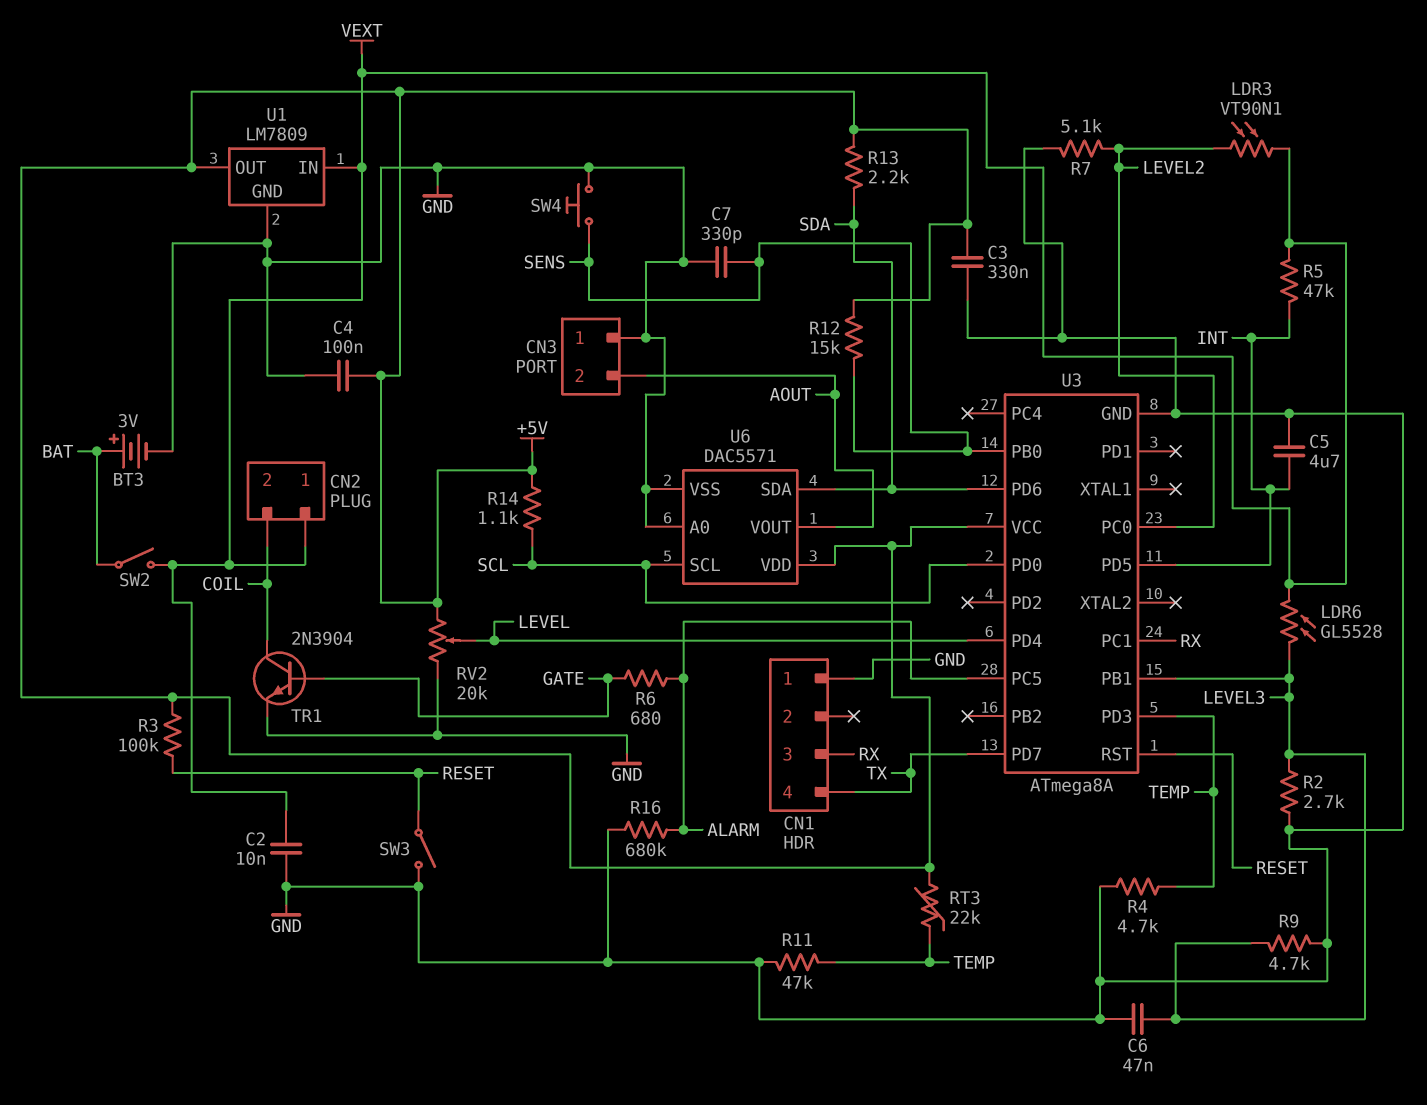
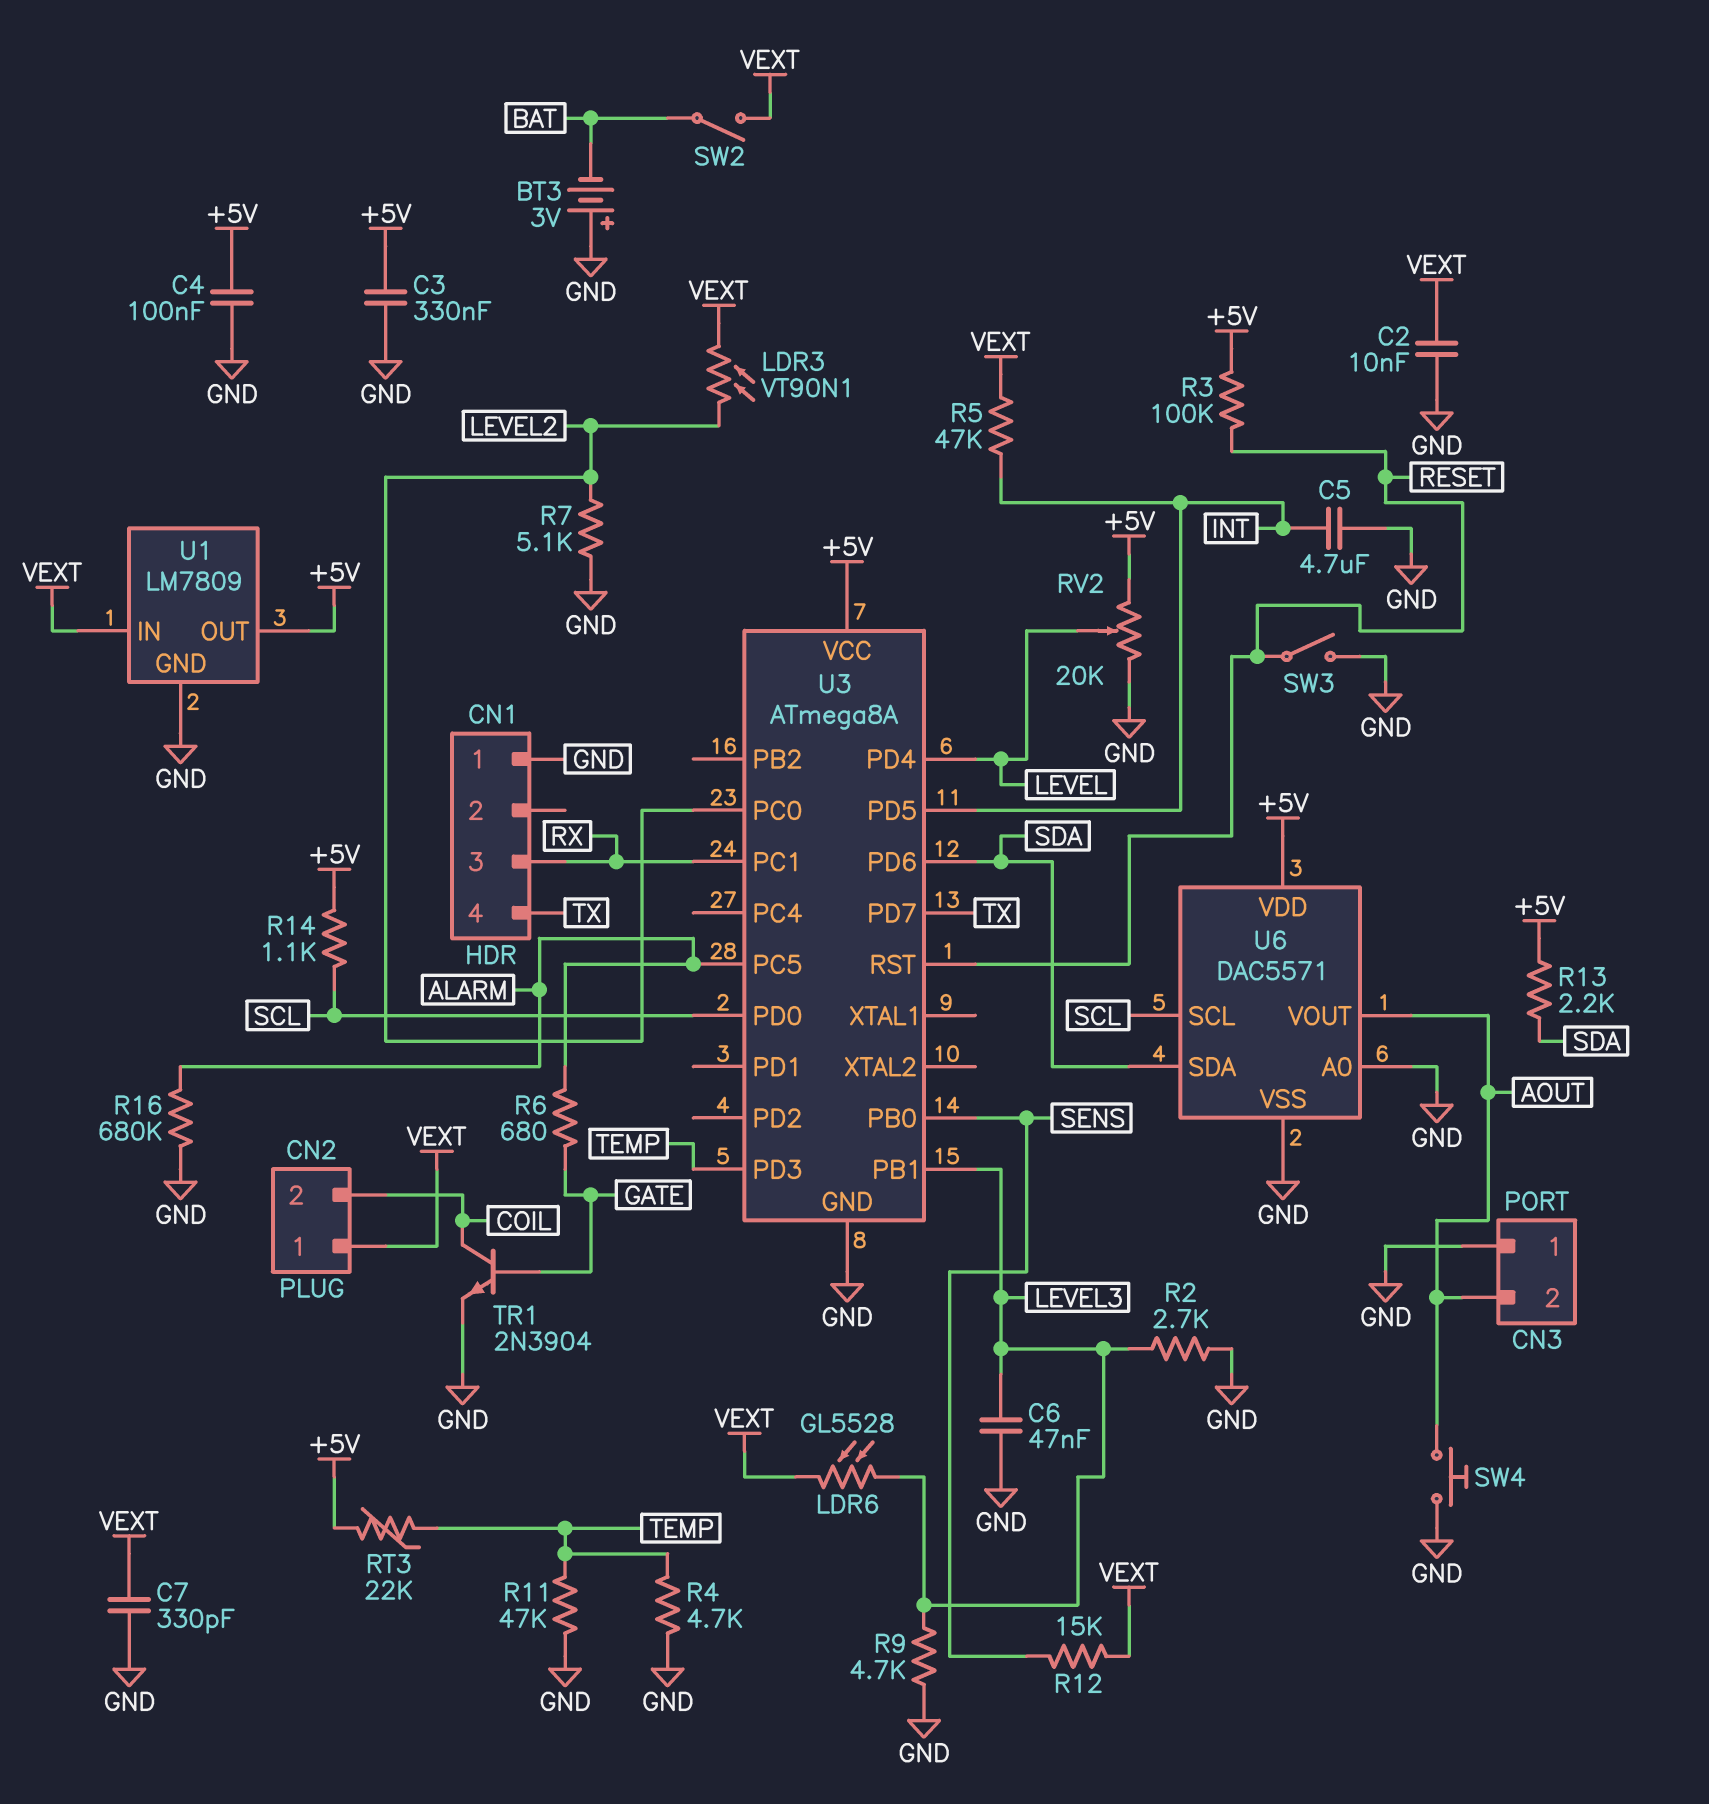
BT3: 3V (plus BAT, minus GND) -> 3V (plus GND, minus BAT)
C7: 330pF (GND, SENS) -> 330pF (GND, VEXT)
R12: 15k (+5V, SENS) -> 15k (SENS, VEXT)
SW4: button (GND, SENS) -> button (AOUT, GND)

